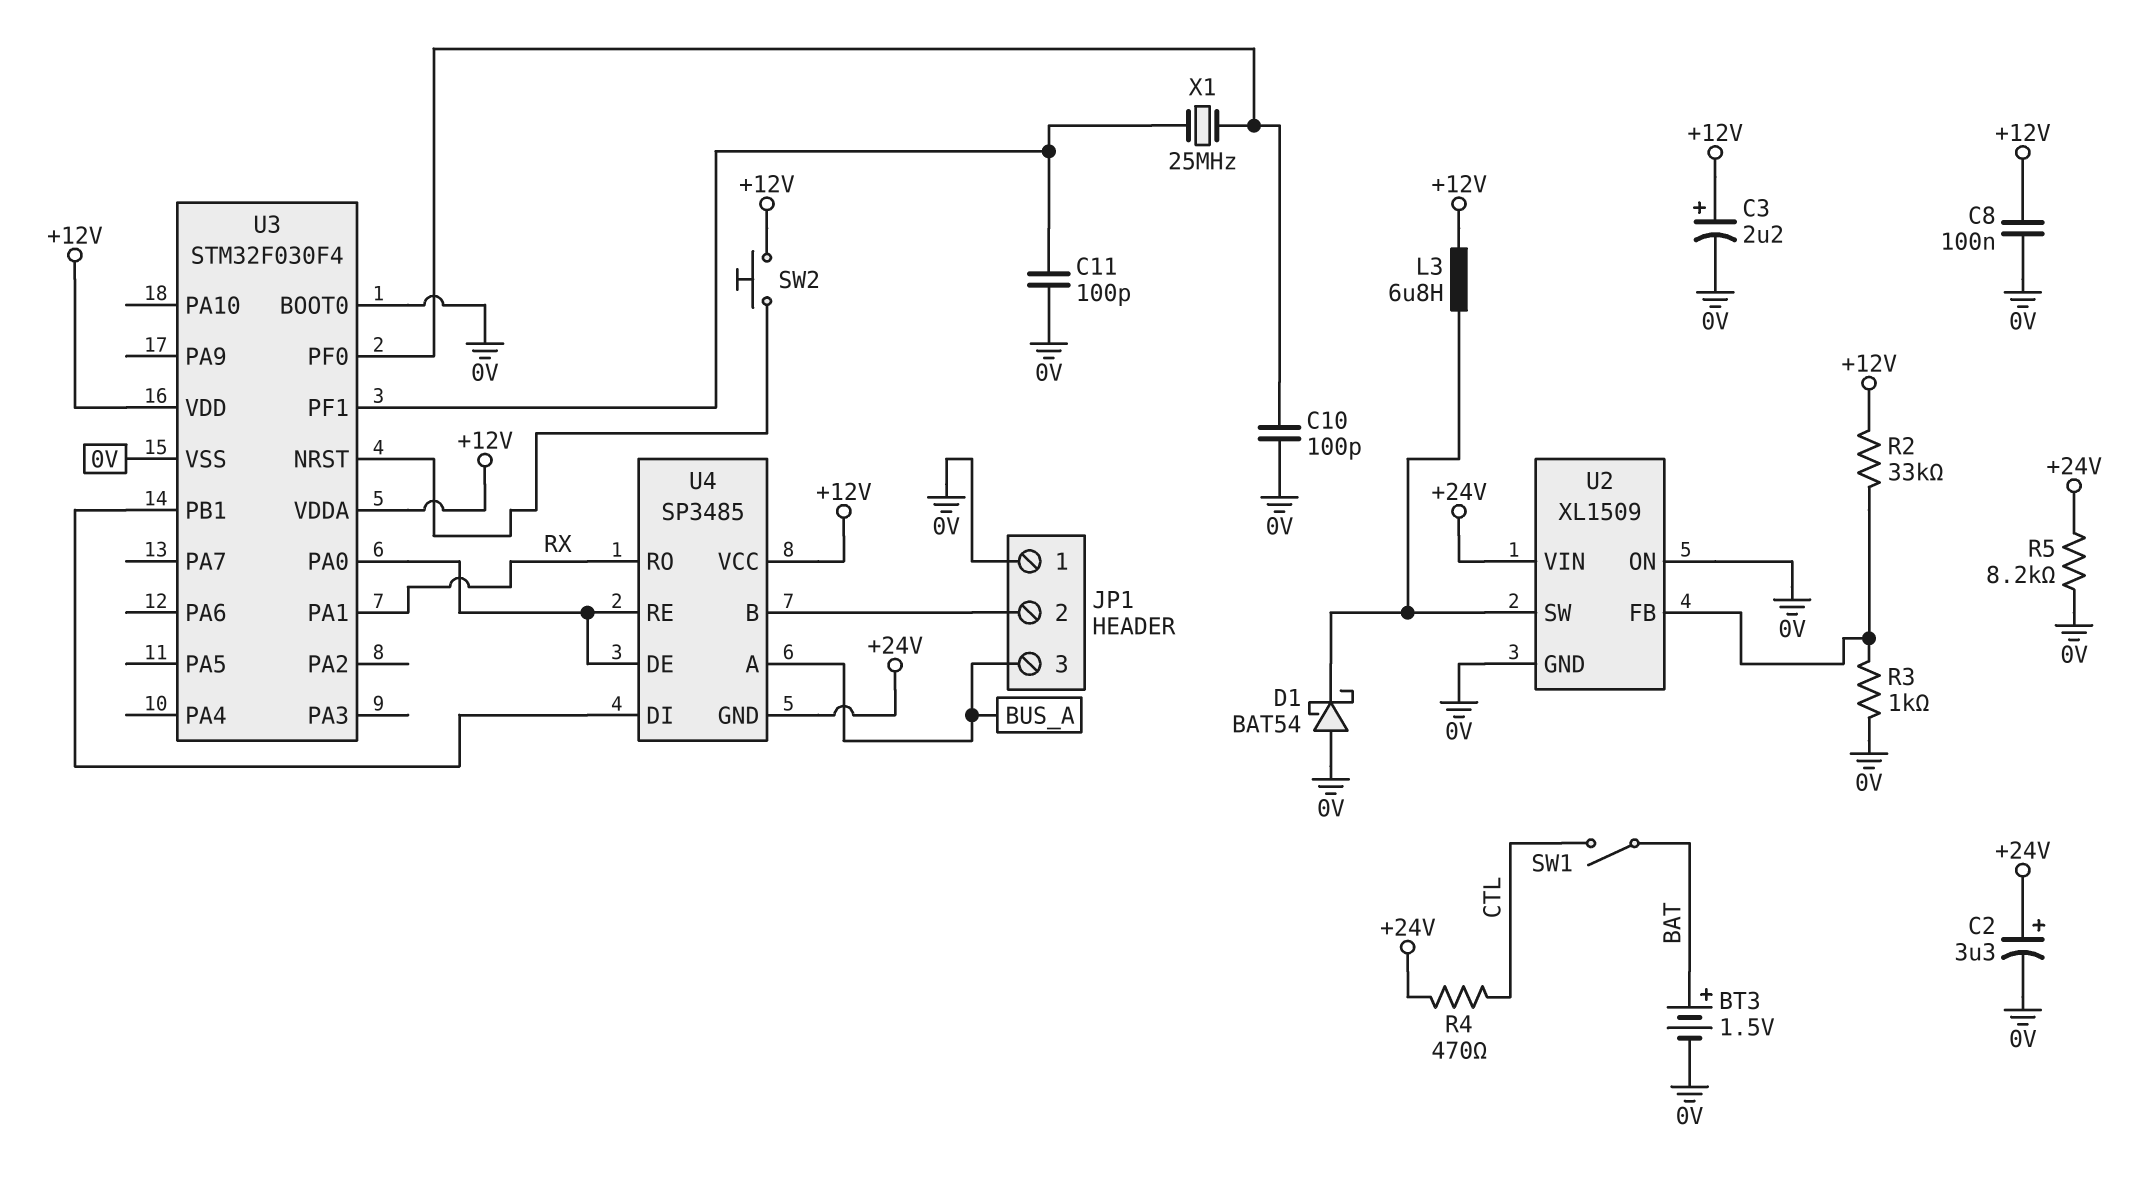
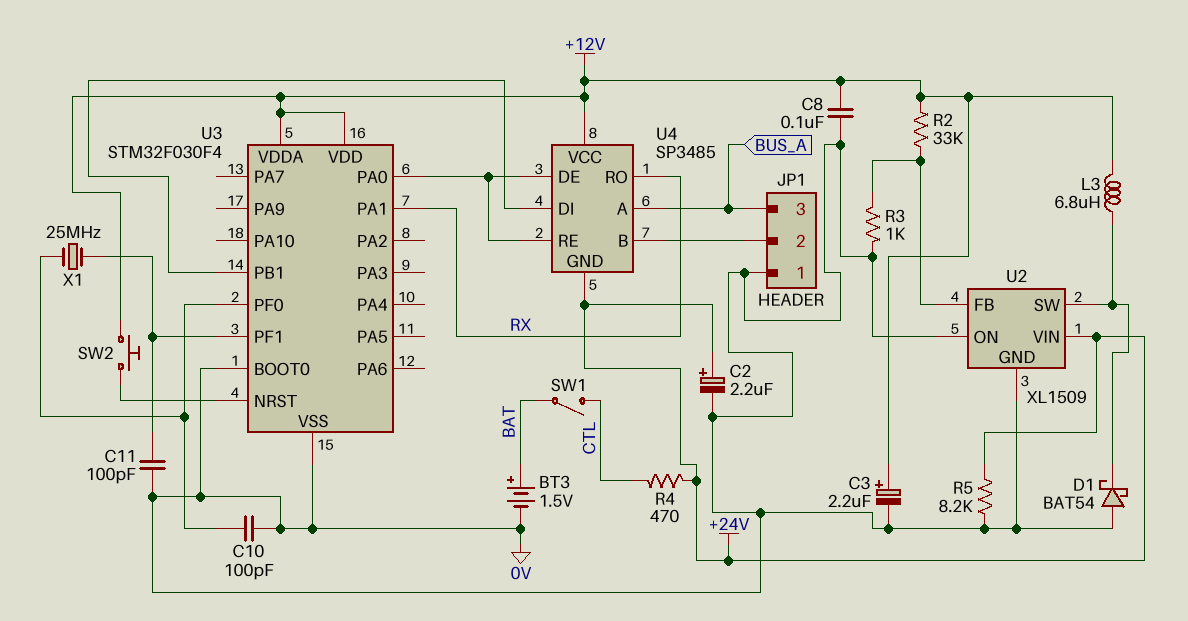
C2: 3.3uF (plus +24V, minus 0V) -> 2.2uF (plus +24V, minus 0V)

